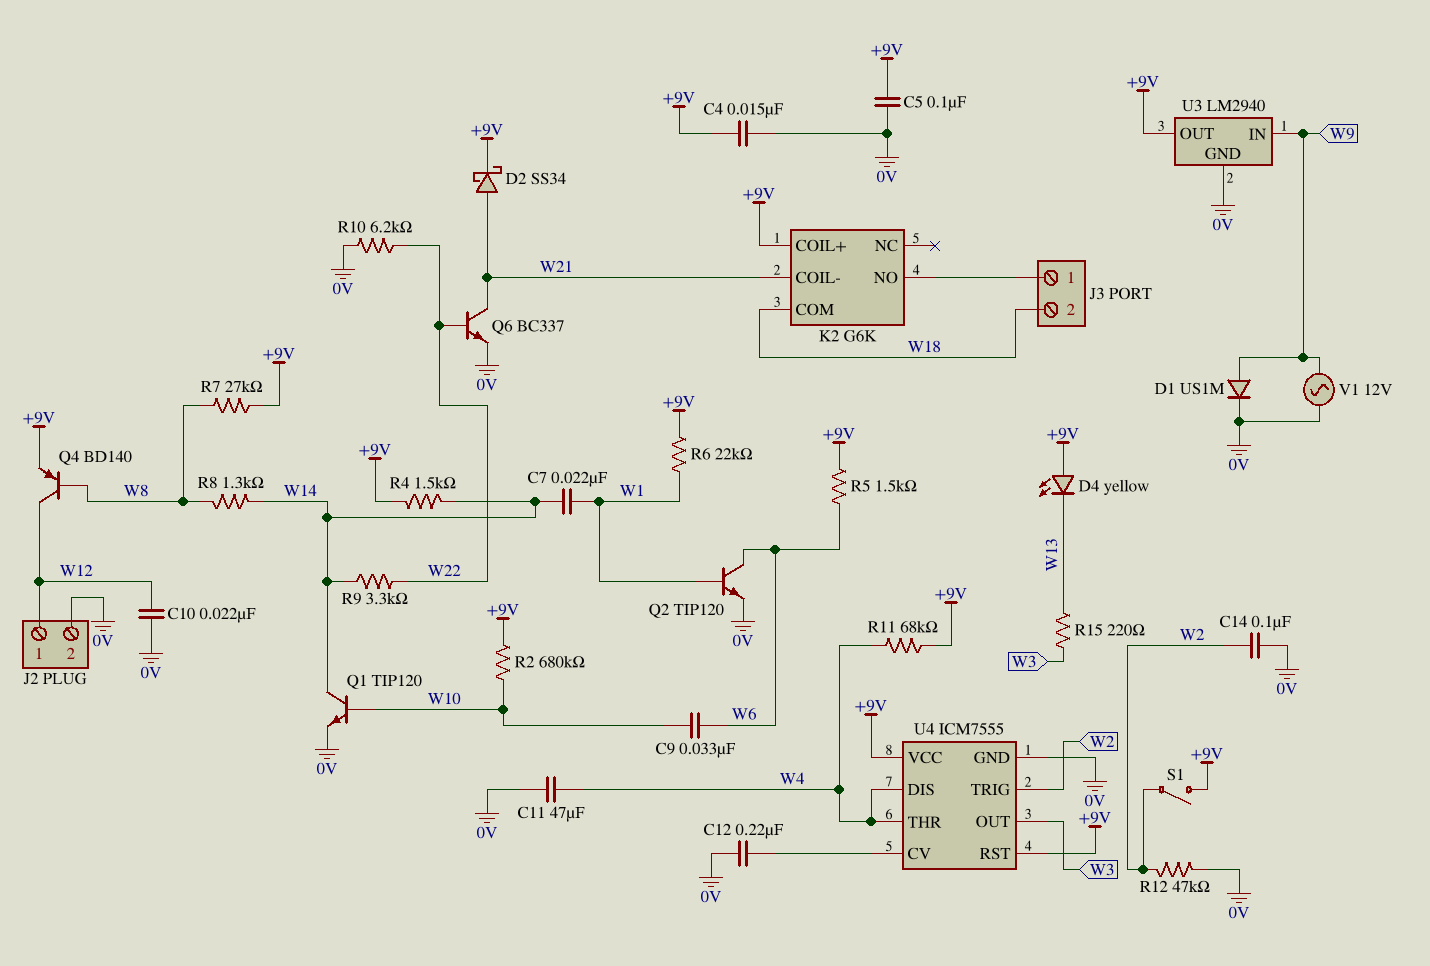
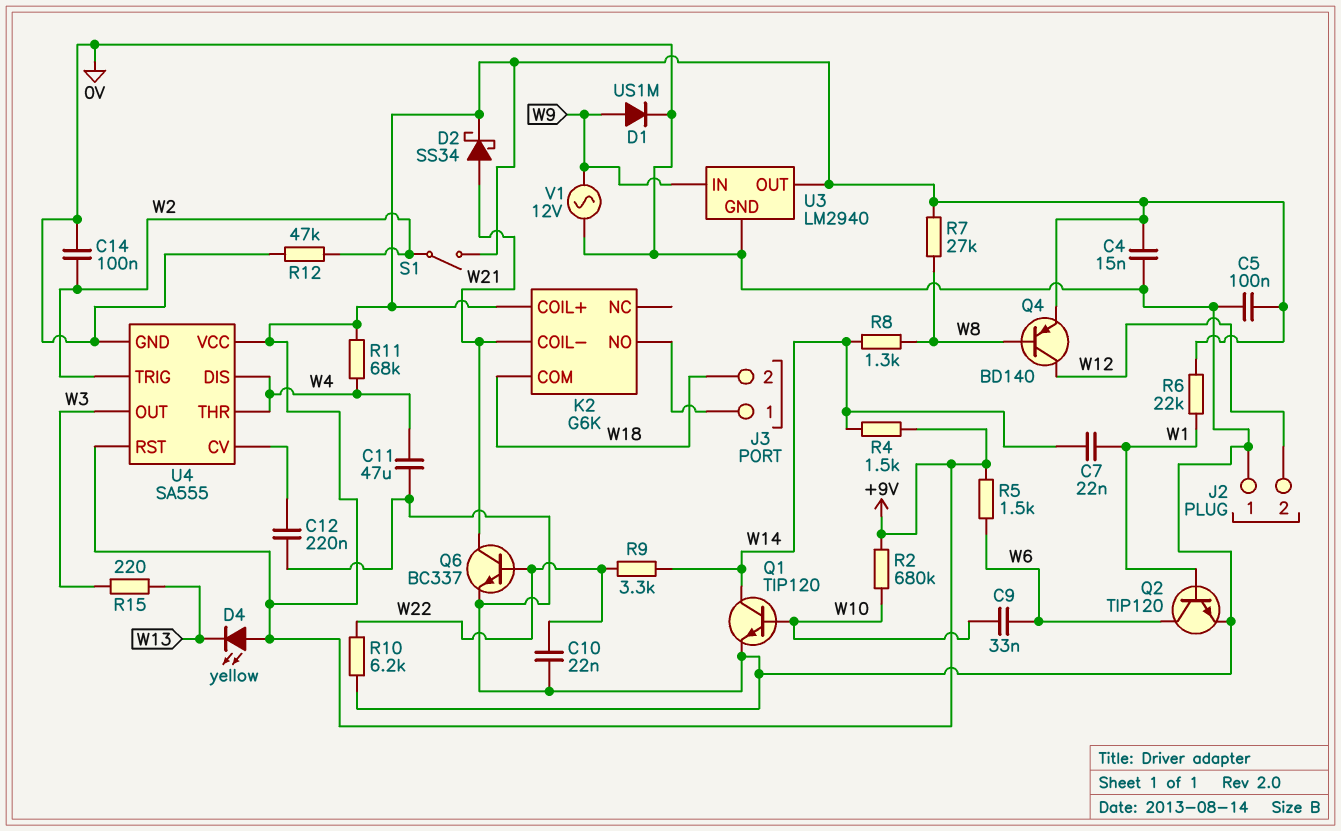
C10: 22nF (0V, W12) -> 22nF (0V, W22)
J2 pin 1: W12 -> 0V
J2 pin 2: 0V -> W12
U4: ICM7555 -> SA555

